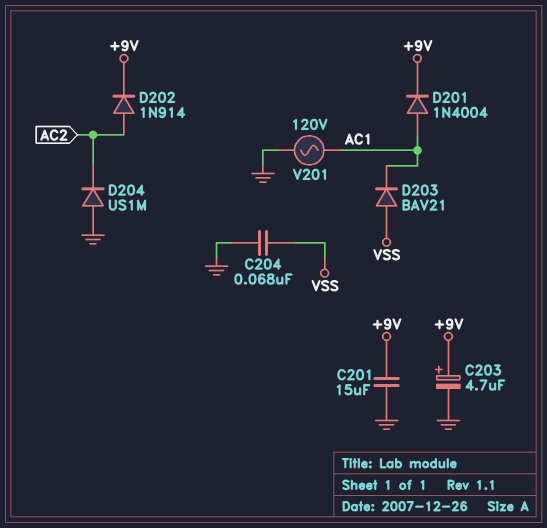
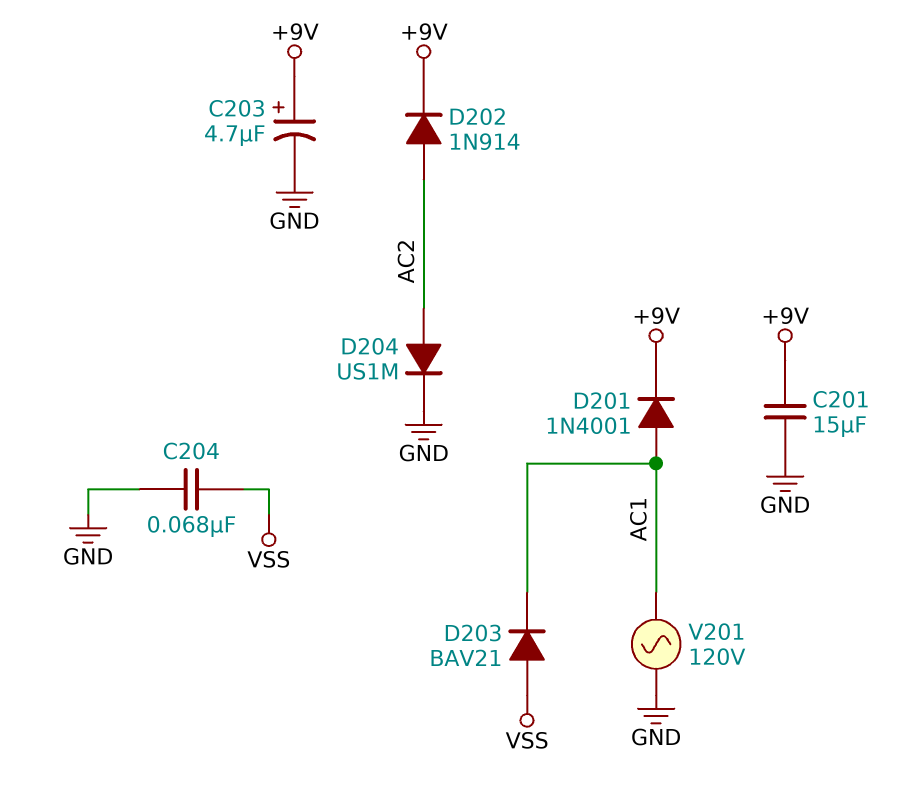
D201: diode 1N4004 (A AC1, K +9V) -> diode 1N4001 (A AC1, K +9V)
D204: diode US1M (A GND, K AC2) -> diode US1M (A AC2, K GND)

